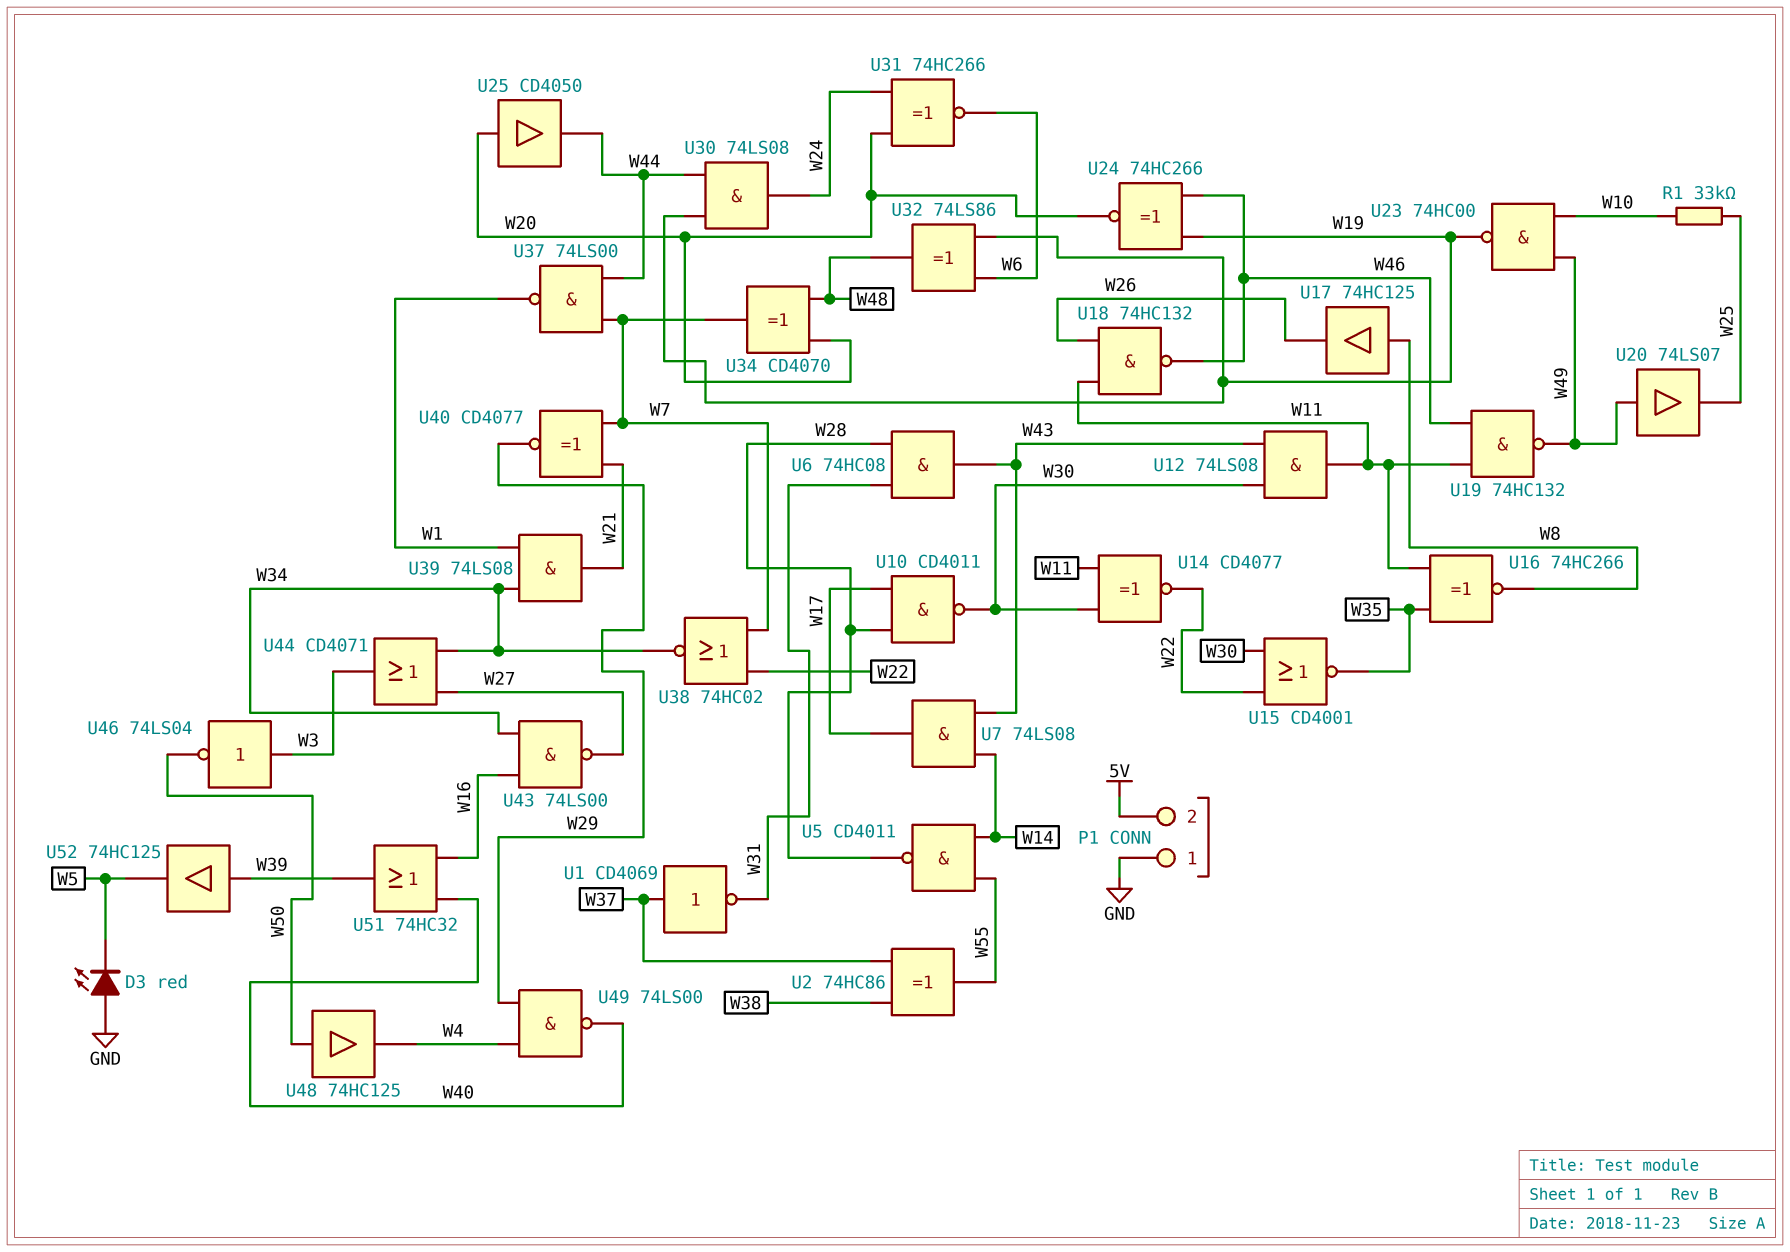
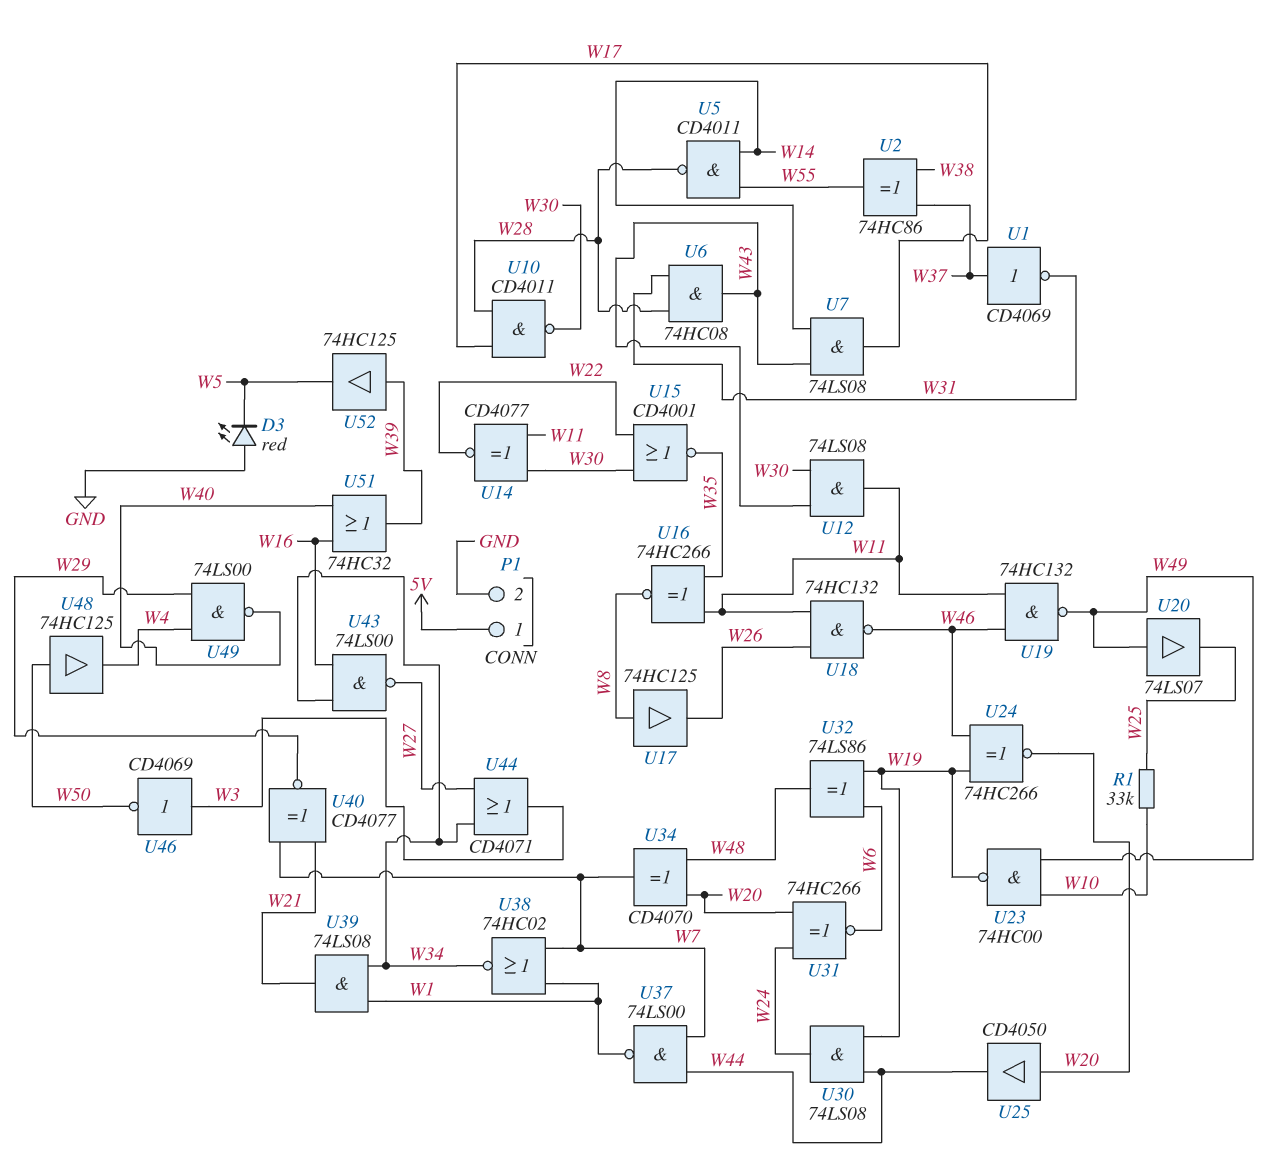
P1 pin 1: GND -> 5V
P1 pin 2: 5V -> GND
U38: NOR 74HC02 (in W7, in W22, out W34) -> NOR 74HC02 (in W1, in W7, out W34)
U46: NOT 74LS04 (in W3, out W50) -> NOT CD4069 (in W3, out W50)

